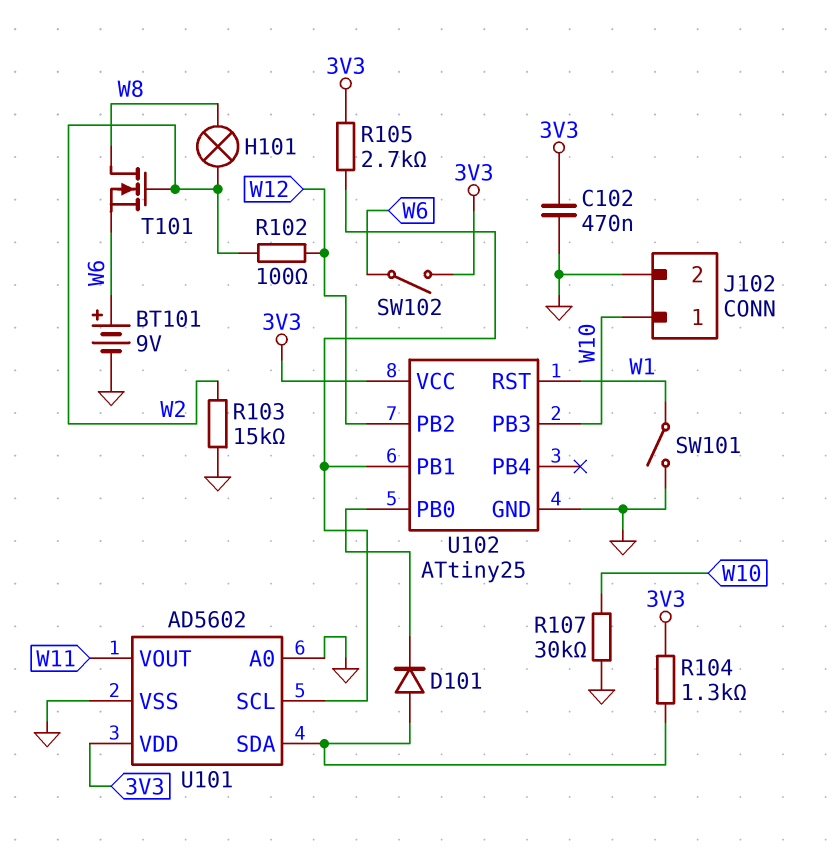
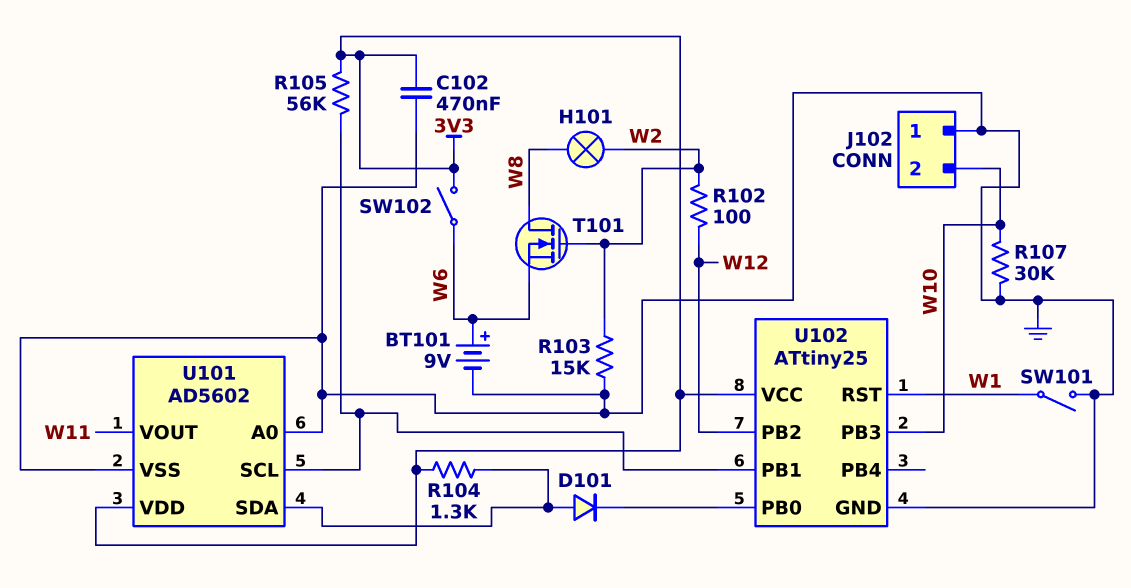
J102 pin 1: W10 -> GND
J102 pin 2: GND -> W10
R105: 2.7k (3V3, U101/SCL) -> 56k (3V3, U101/SCL)

